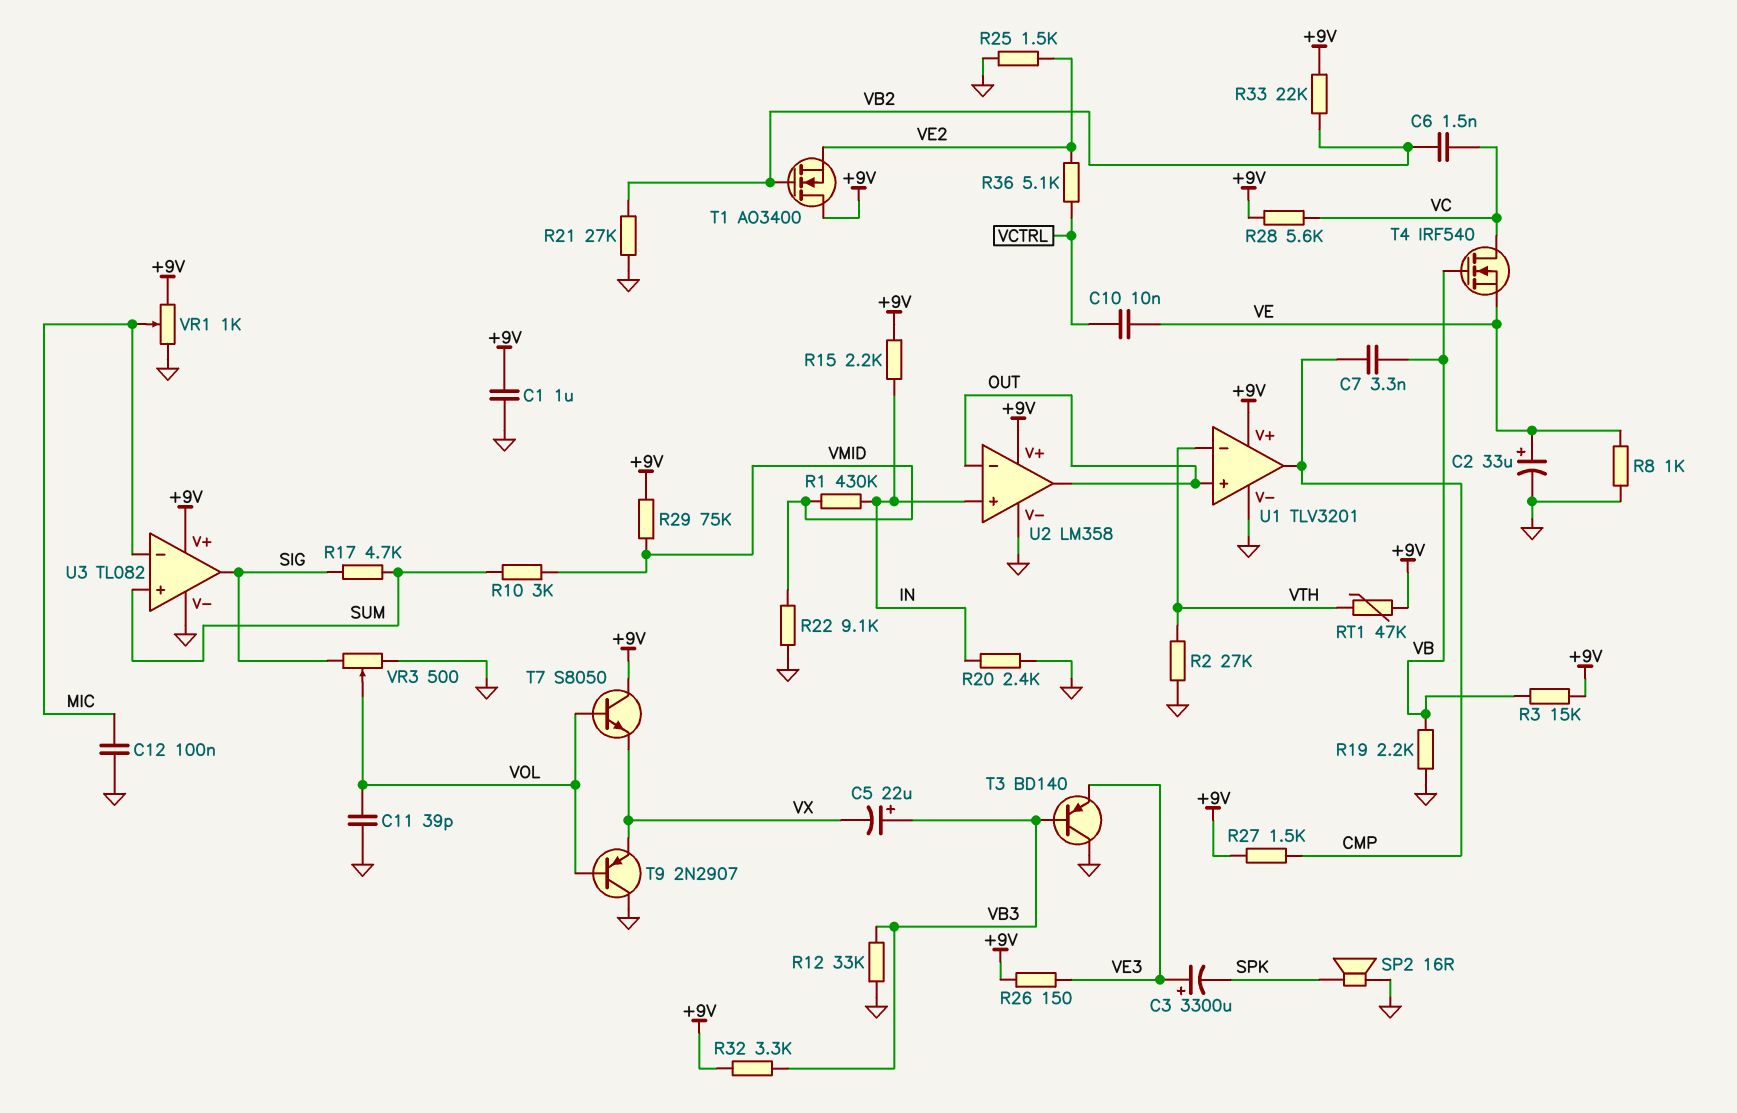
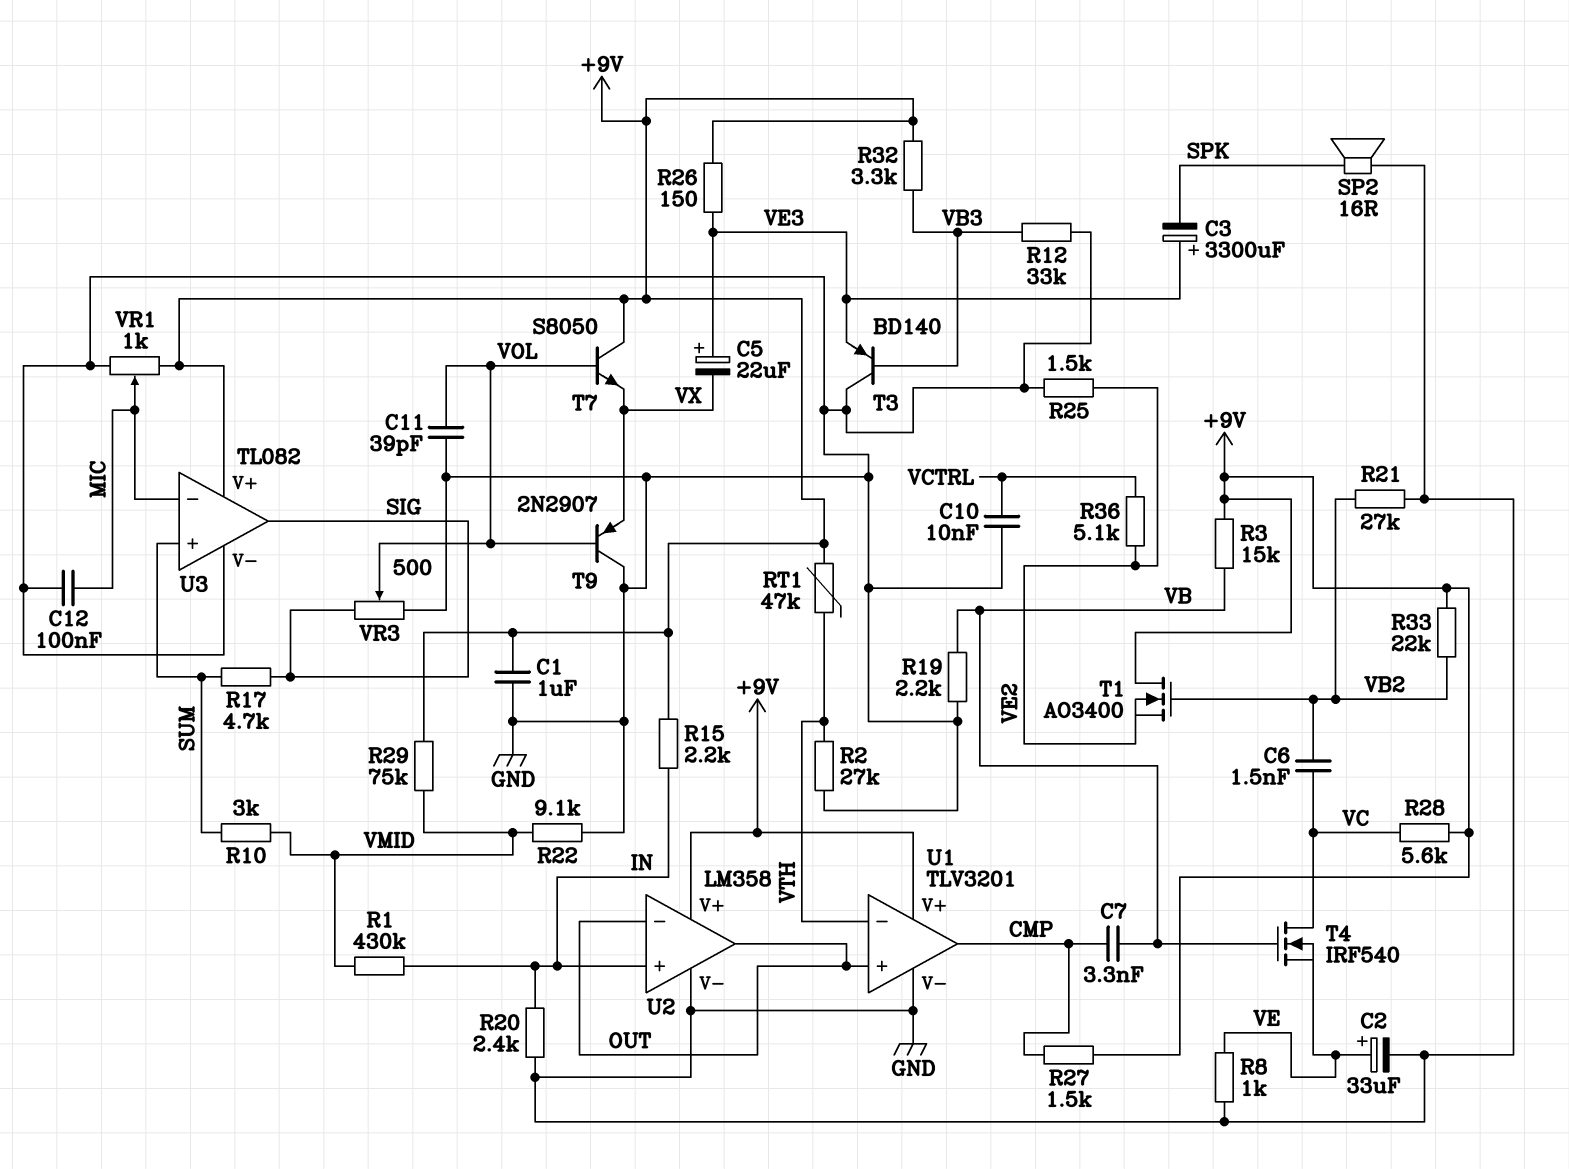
C5: 22uF (plus VB3, minus VX) -> 22uF (plus VE3, minus VX)
C10: 10nF (VCTRL, VE) -> 10nF (GND, VCTRL)

